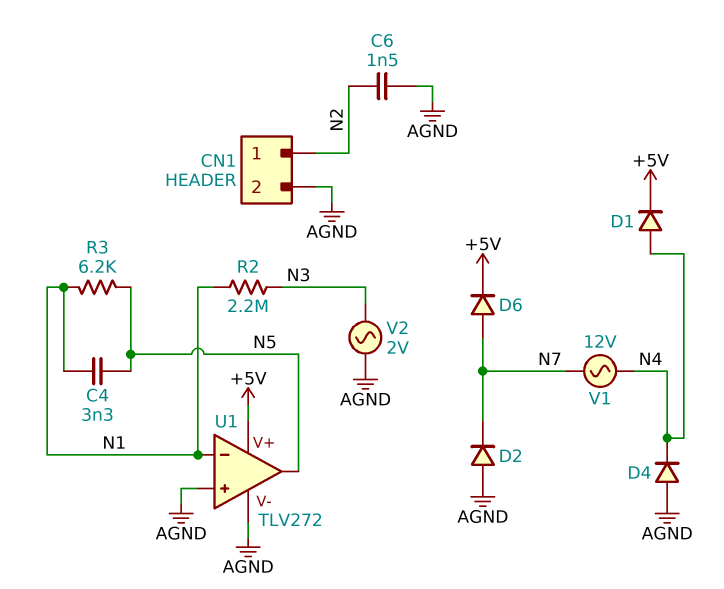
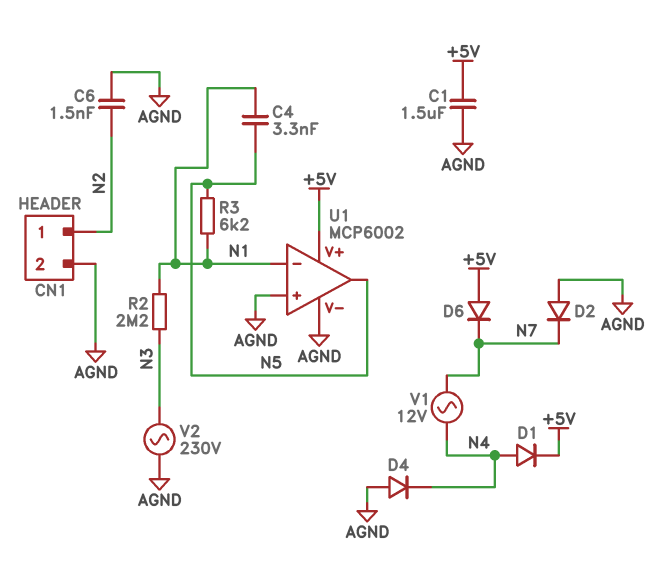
C1: none -> 1.5uF (+5V, AGND)
D6: diode (A N7, K +5V) -> diode (A +5V, K N7)
U1: TLV272 -> MCP6002
V2: AC 2V (AGND, N3) -> AC 230V (AGND, N3)

